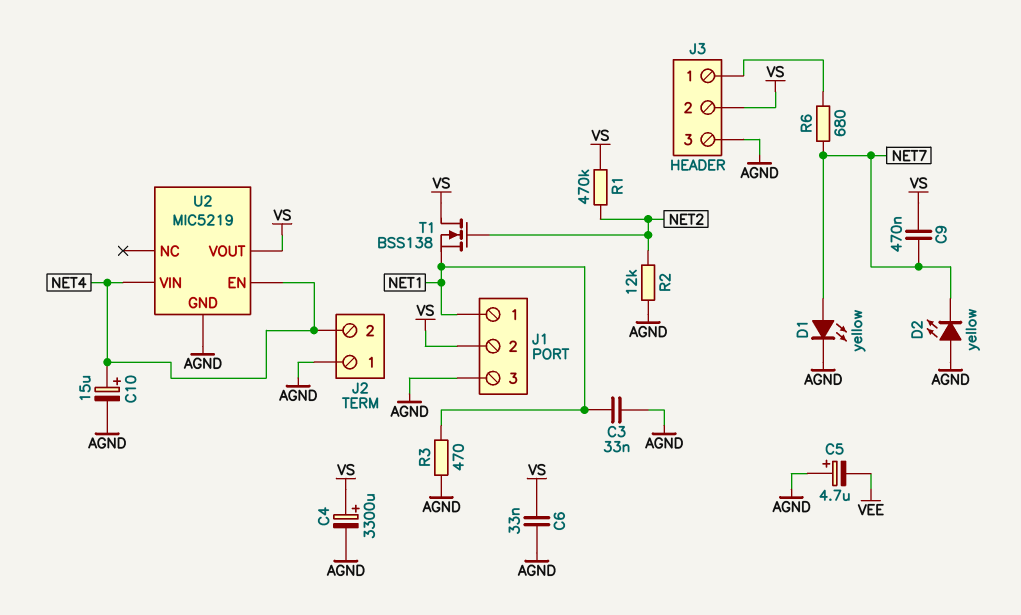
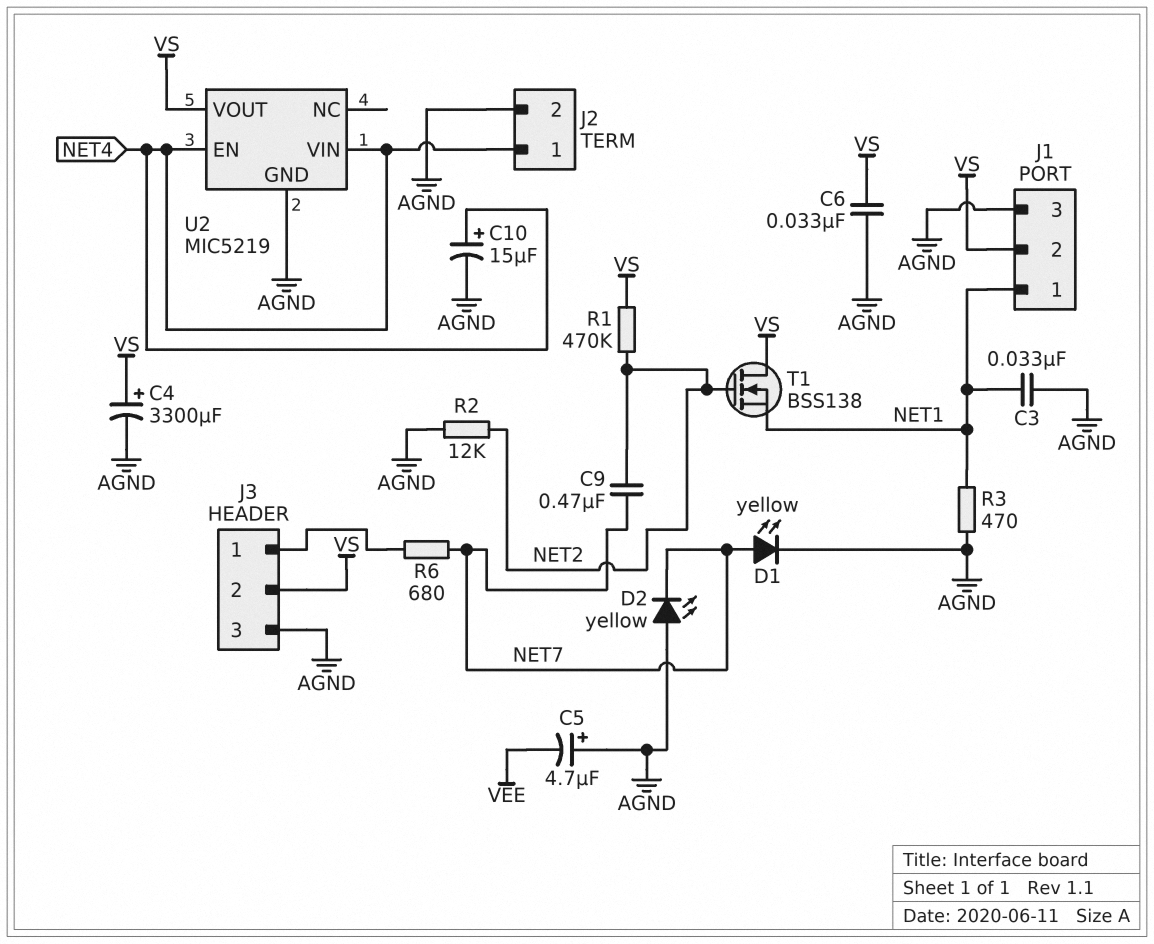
C9: 470nF (NET7, VS) -> 470nF (NET2, NET7)
J2 pin 1: AGND -> NET4
J2 pin 2: NET4 -> AGND

